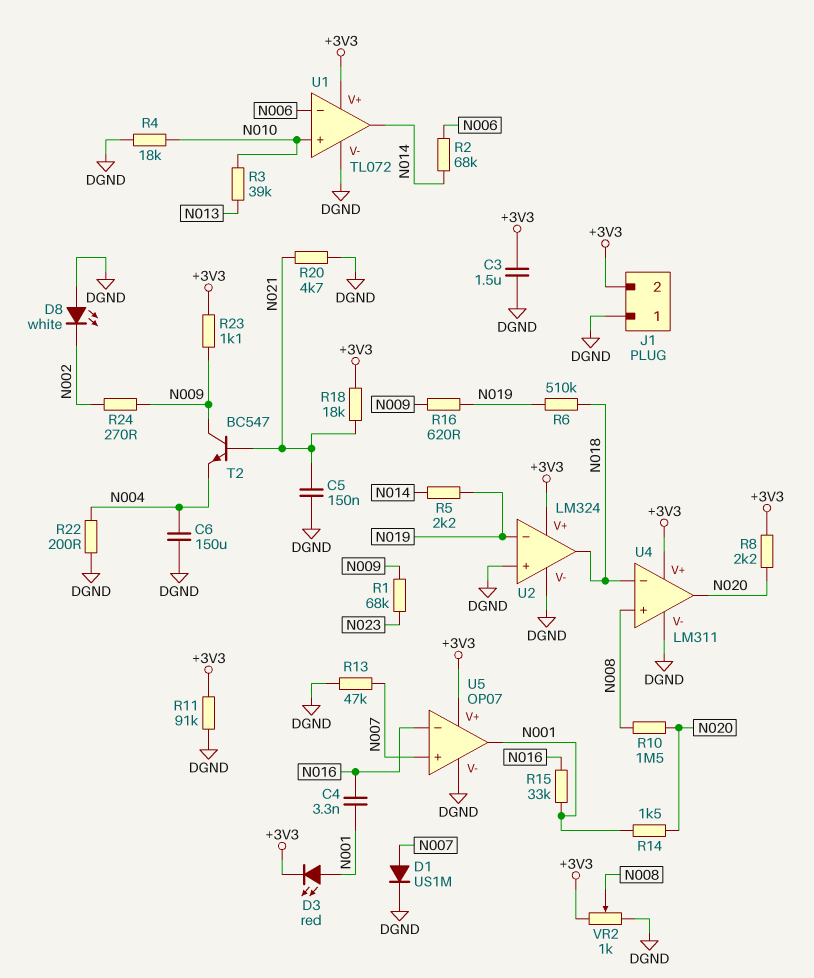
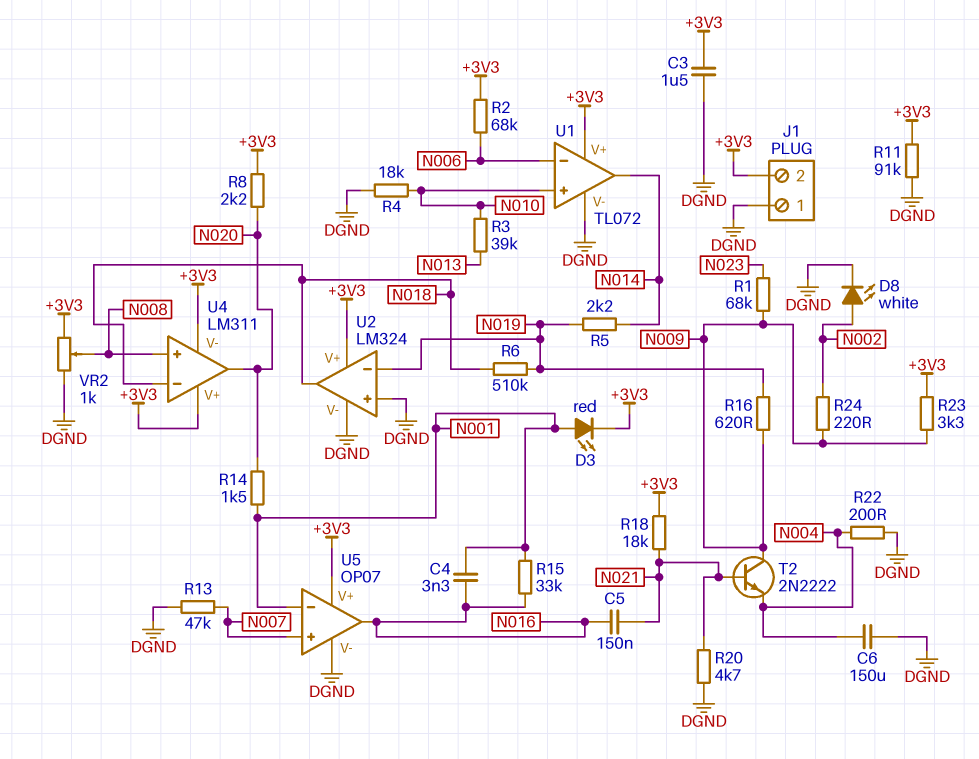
C5: 150nF (DGND, N021) -> 150nF (N016, N021)
D1: diode US1M (A N007, K DGND) -> none
D8: LED white (A DGND, K N002) -> LED white (A N002, K DGND)
R2: 68k (N006, N014) -> 68k (+3V3, N006)
R10: 1.5M (N008, N020) -> none
R23: 1.1k (+3V3, N009) -> 3.3k (+3V3, N009)
R24: 270 (N002, N009) -> 220 (N002, N009)
T2: NPN BC547 (B N021, C N009, E N004) -> NPN 2N2222 (B N021, C N009, E N004)
U4 pin V-: DGND -> +3V3
U5 pin in-: N016 -> N001
U5 pin out: N001 -> N016

